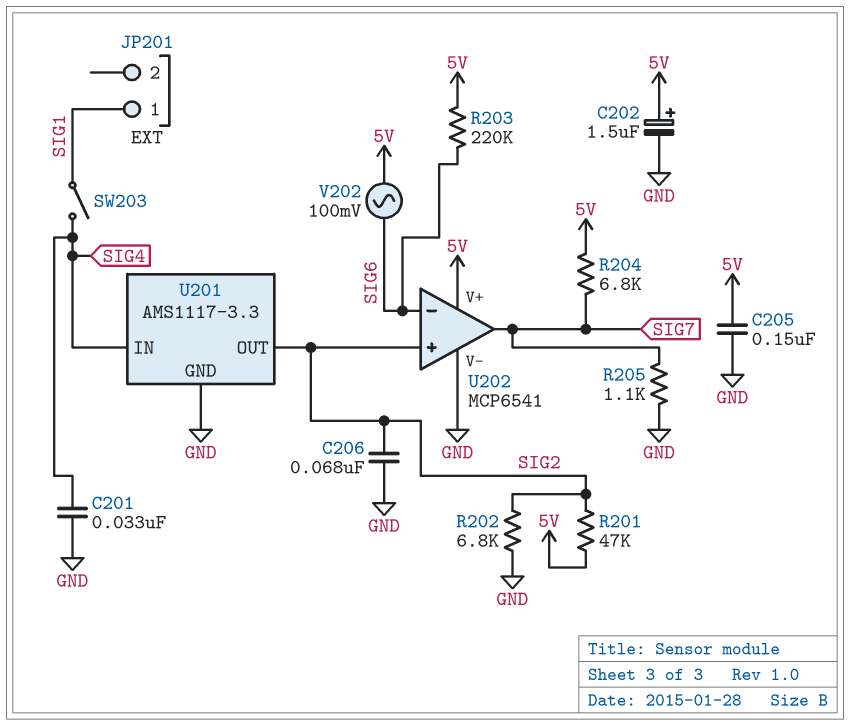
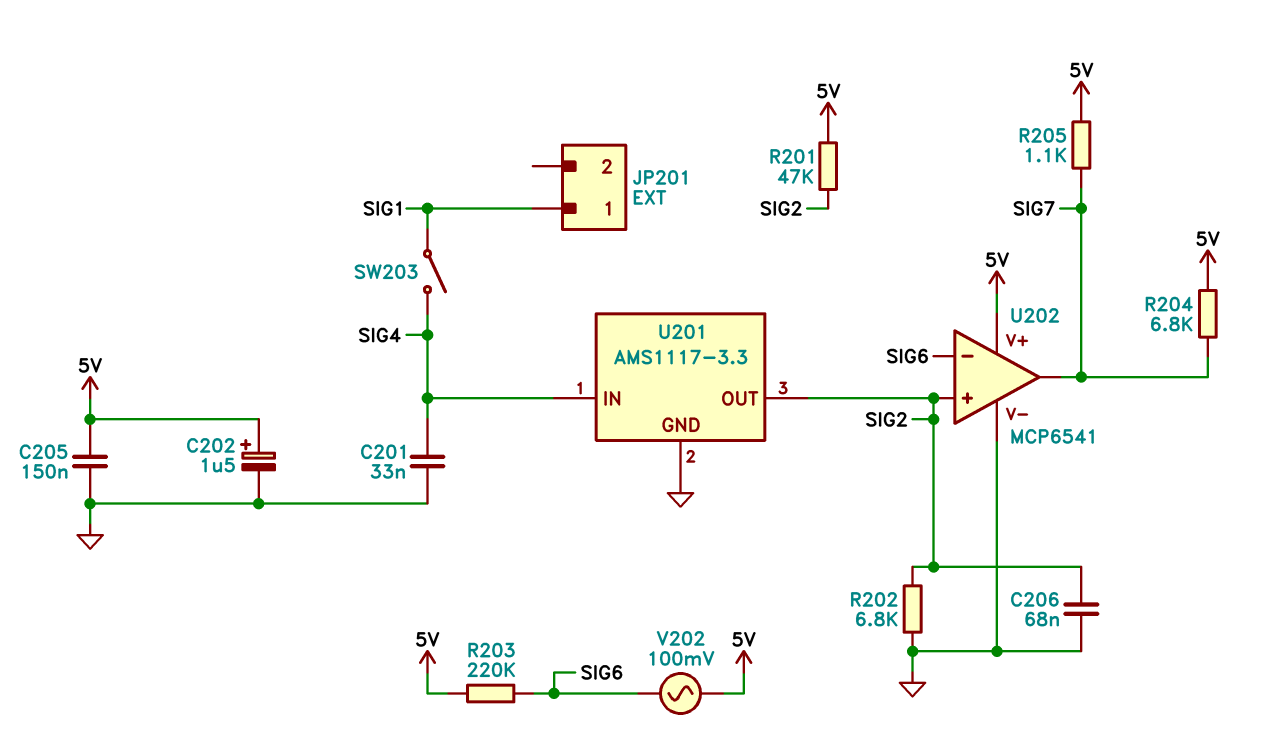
R205: 1.1k (GND, SIG7) -> 1.1k (5V, SIG7)

